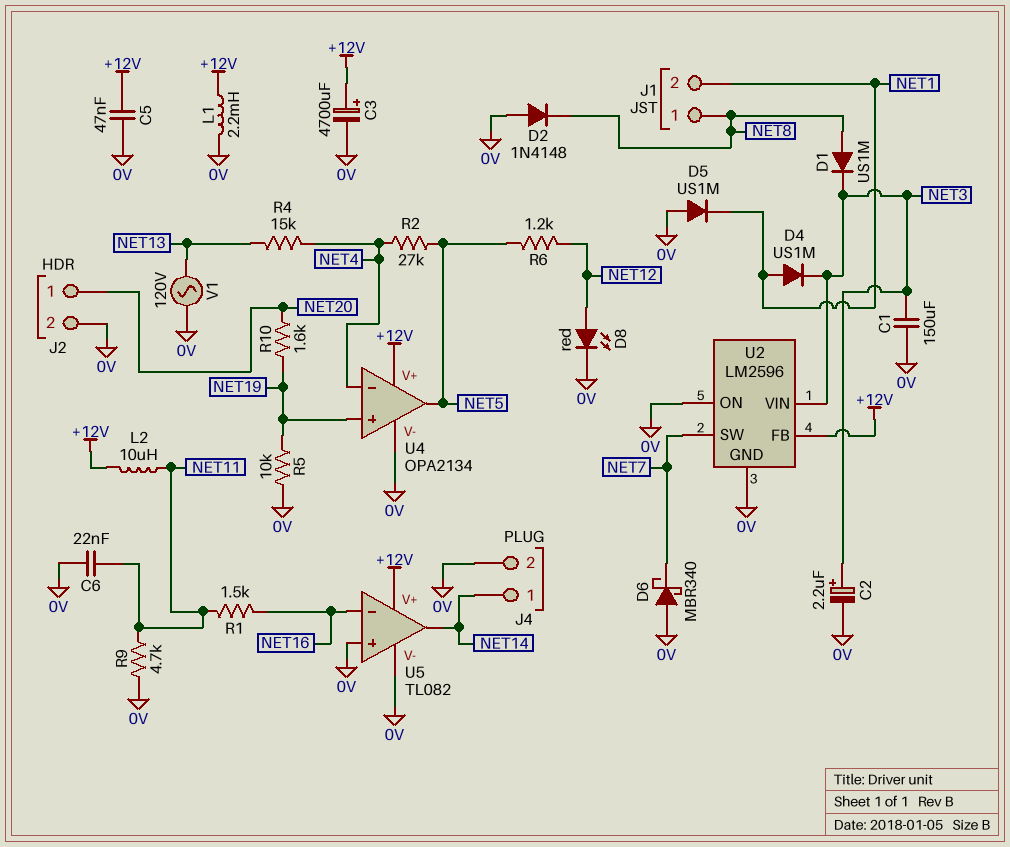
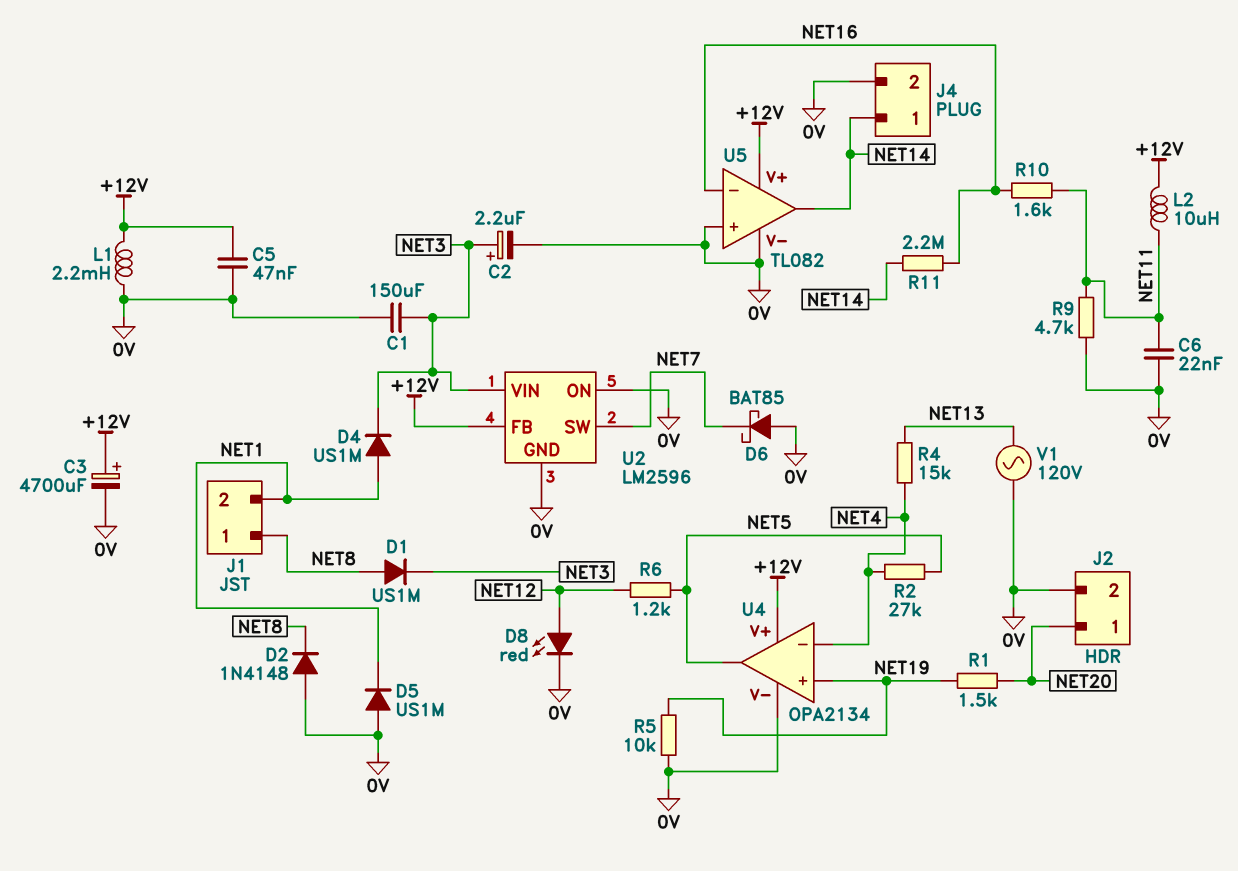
D6: schottky MBR340 (A 0V, K NET7) -> schottky BAT85 (A 0V, K NET7)
R1: 1.5k (NET11, NET16) -> 1.5k (NET19, NET20)
R10: 1.6k (NET19, NET20) -> 1.6k (NET11, NET16)
R11: none -> 2.2M (NET14, NET16)

